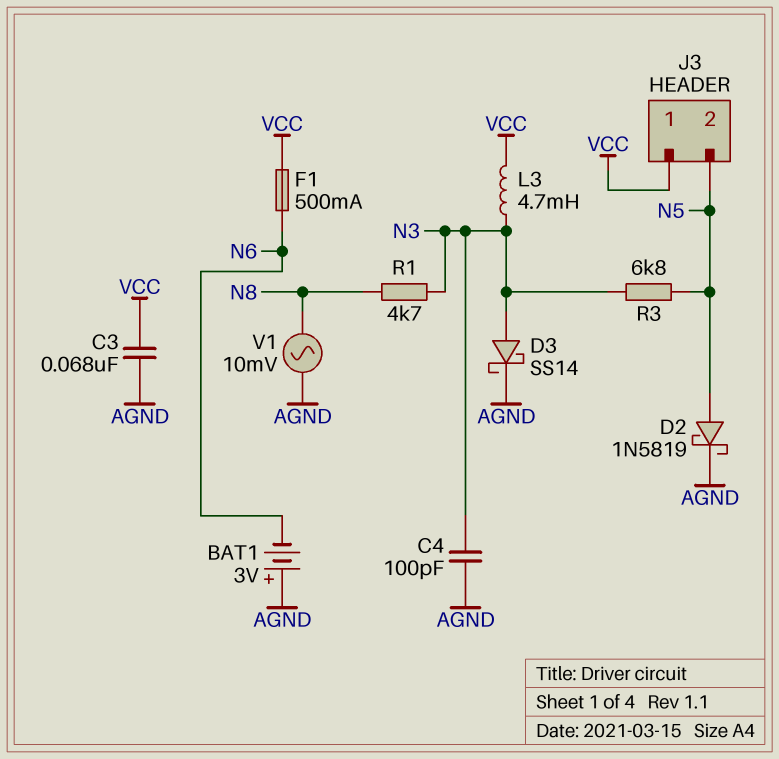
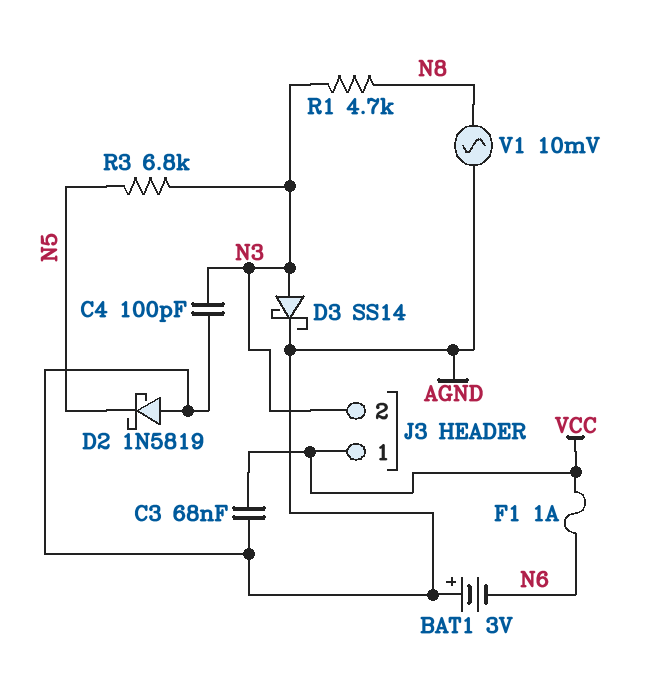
D2: schottky 1N5819 (A N5, K AGND) -> schottky 1N5819 (A AGND, K N5)
F1: 500mA (N6, VCC) -> 1A (N6, VCC)
J3 pin 2: N5 -> N3
L3: 4.7mH (N3, VCC) -> none

